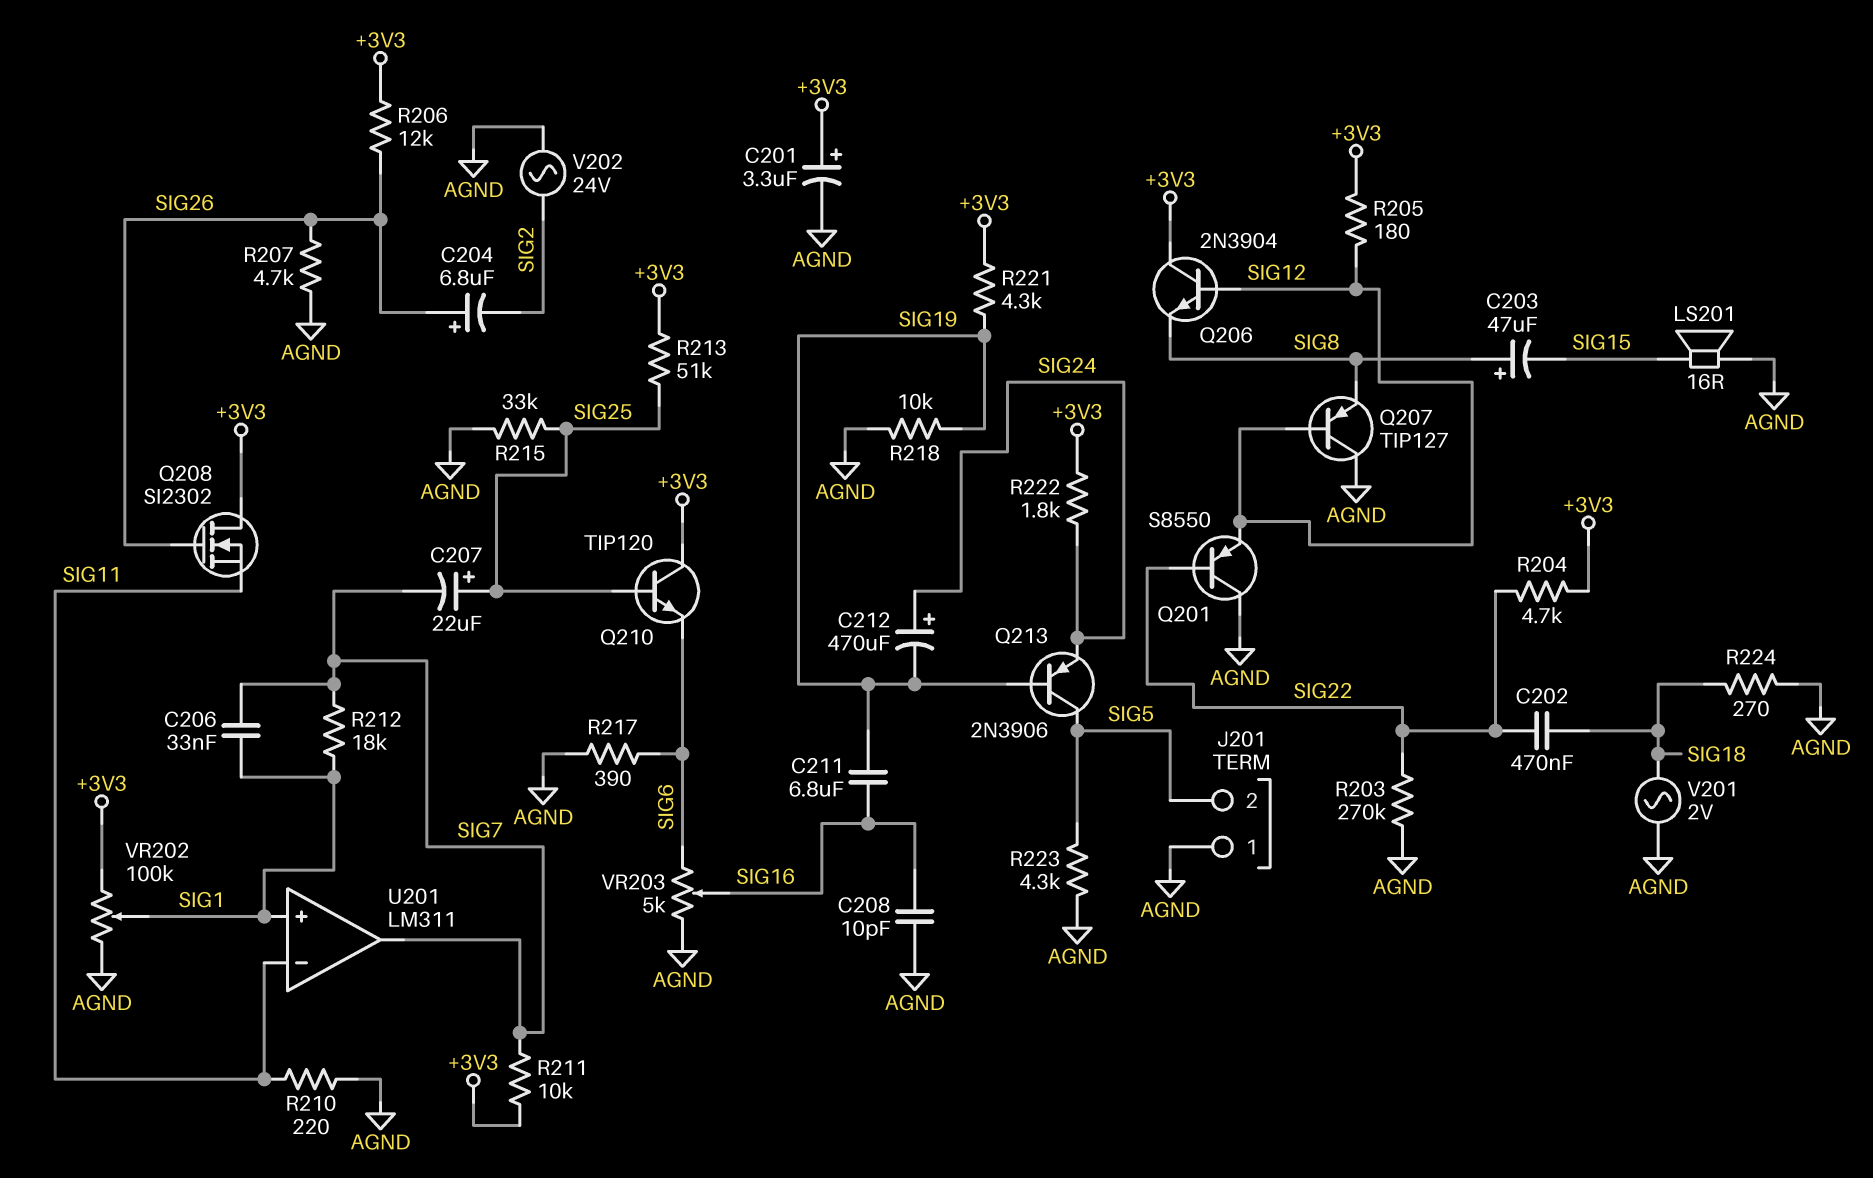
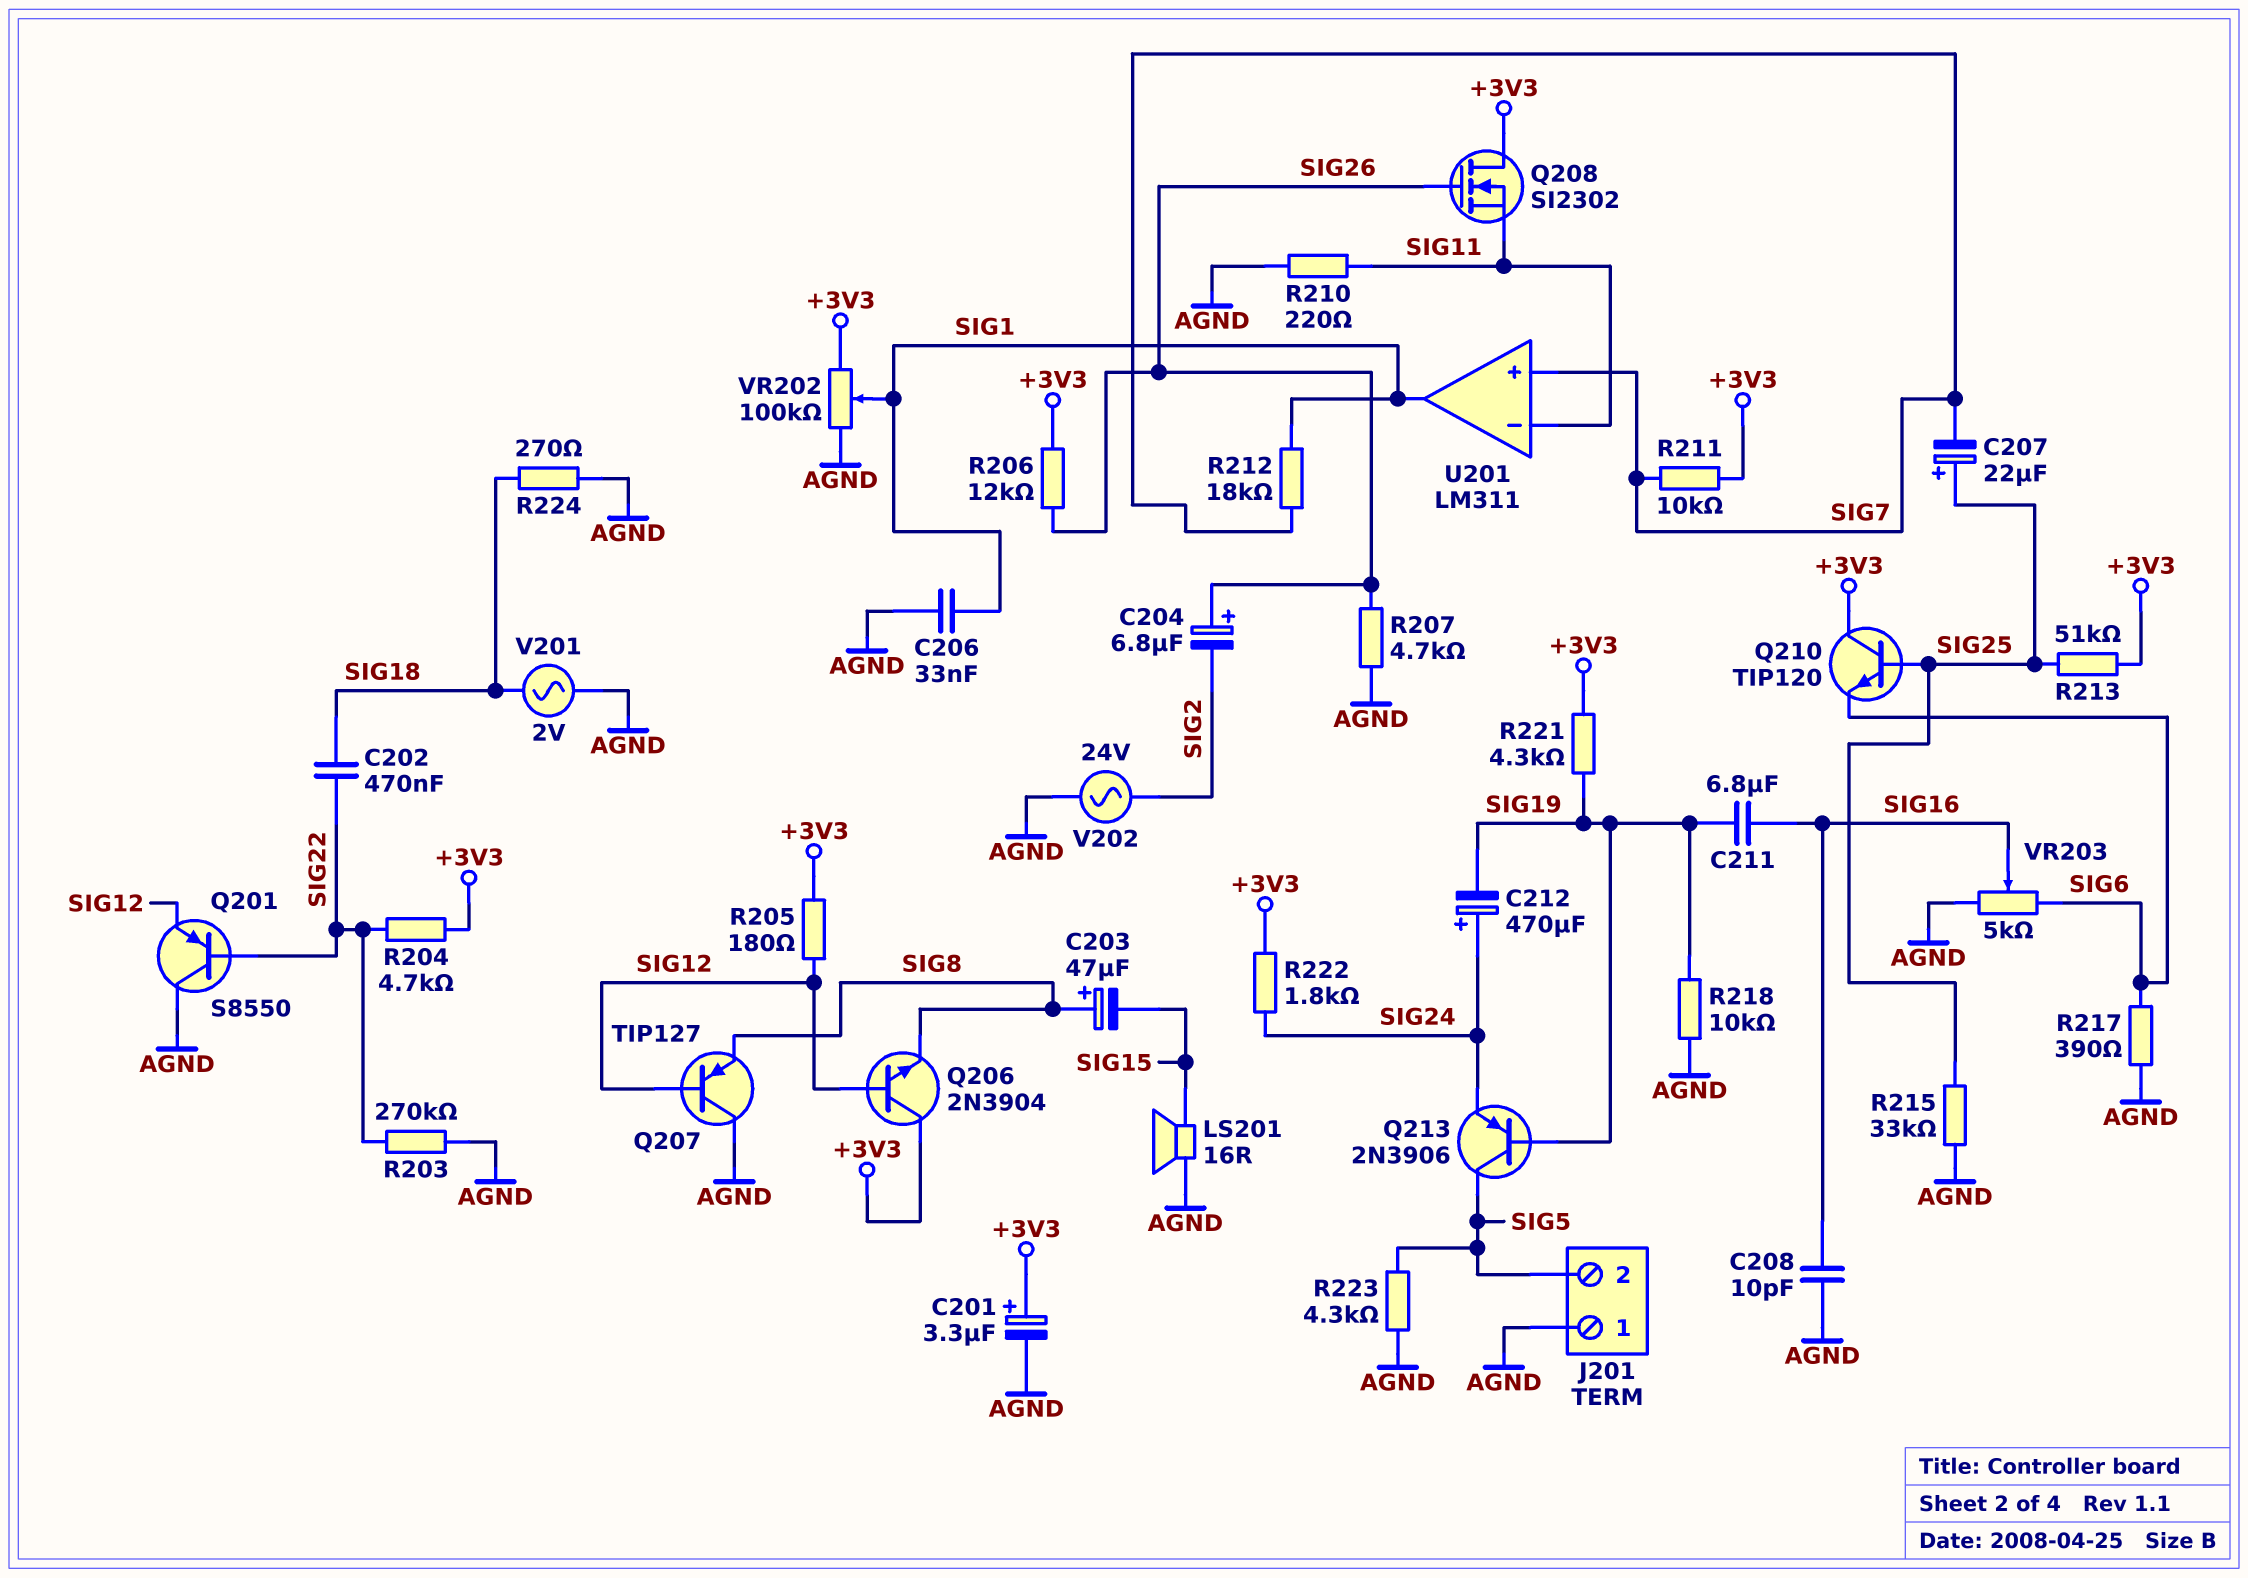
C206: 33nF (SIG1, SIG7) -> 33nF (AGND, SIG1)
U201 pin in+: SIG1 -> SIG7
U201 pin out: SIG7 -> SIG1

